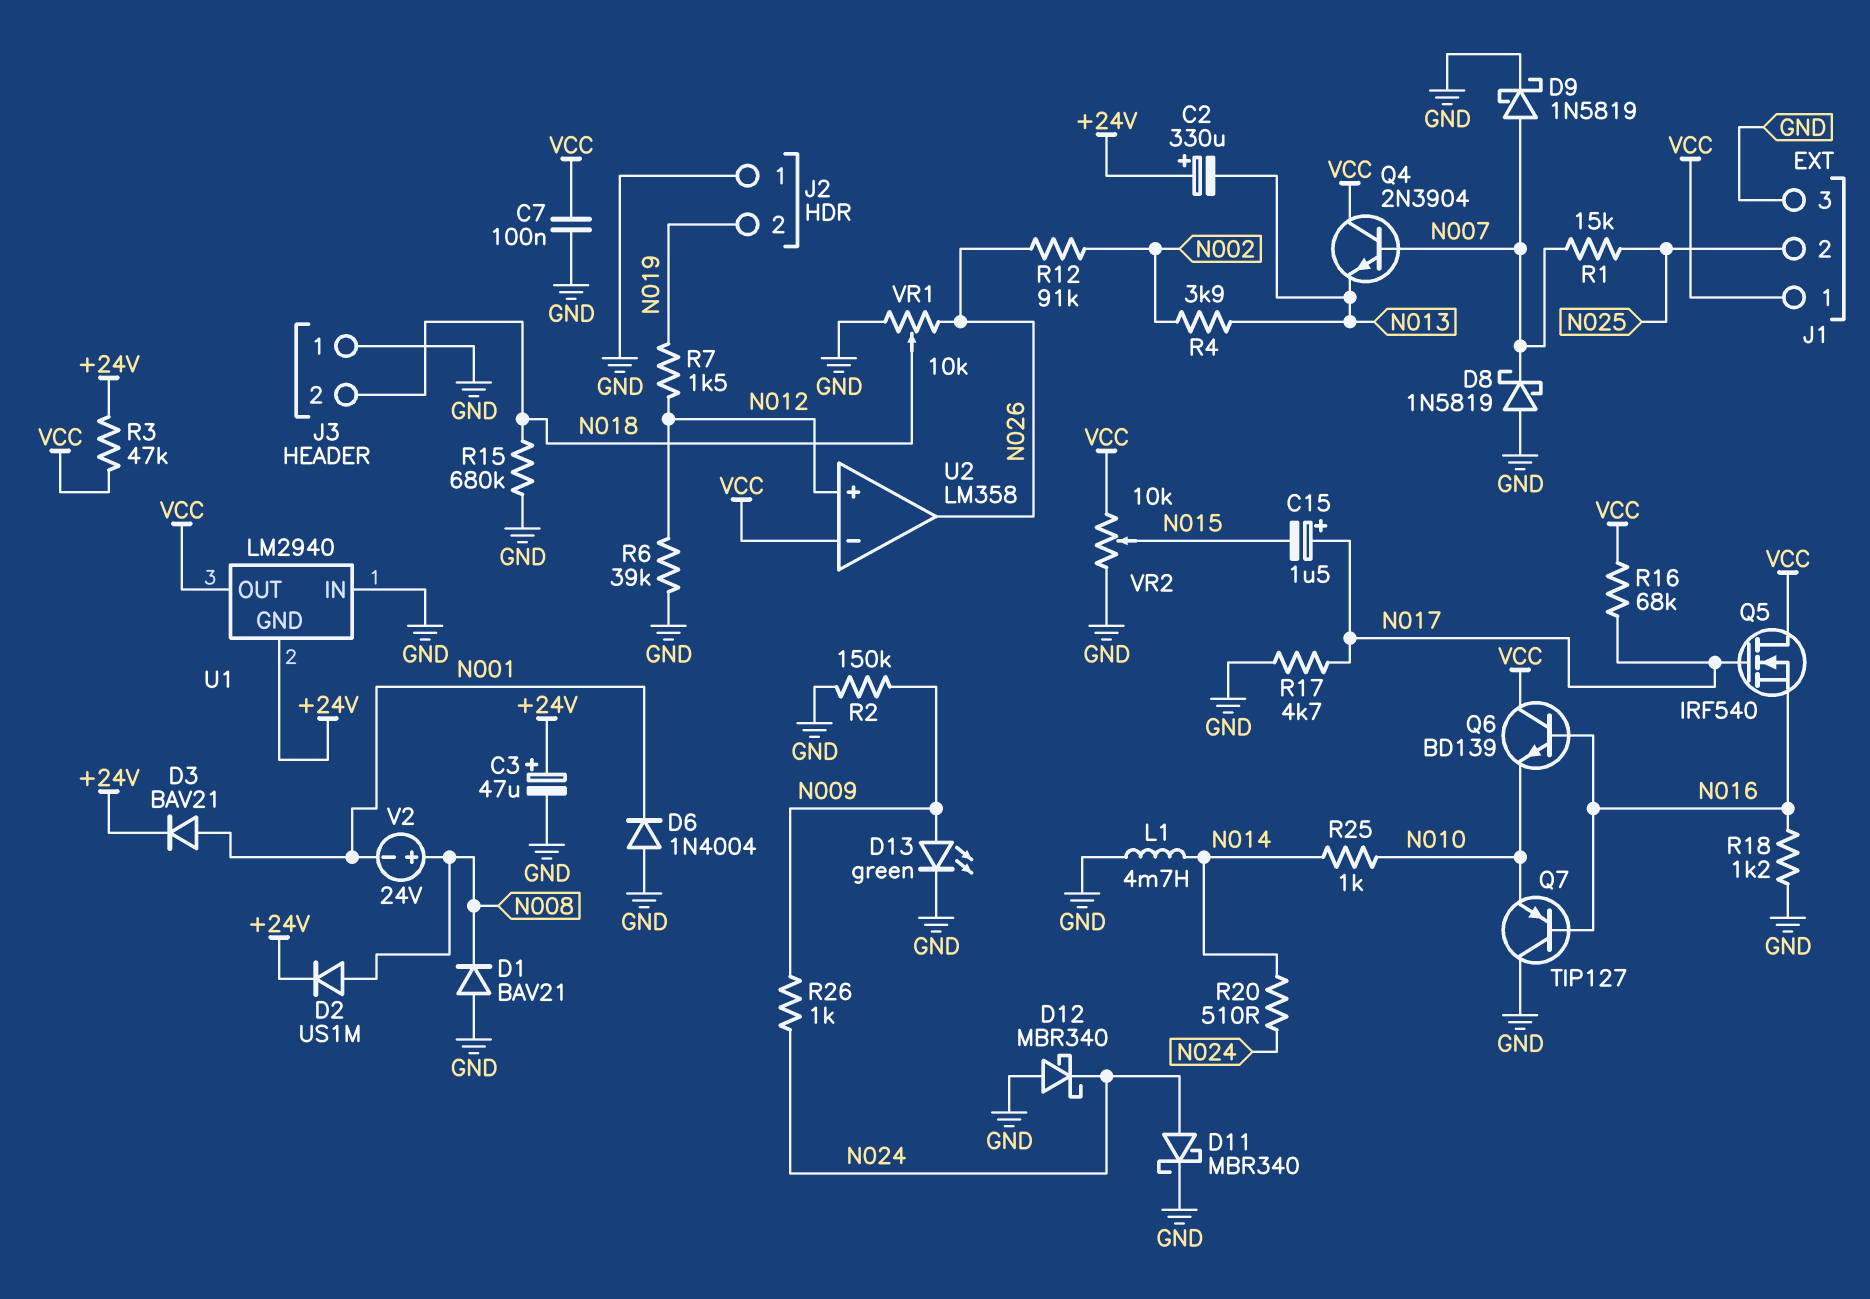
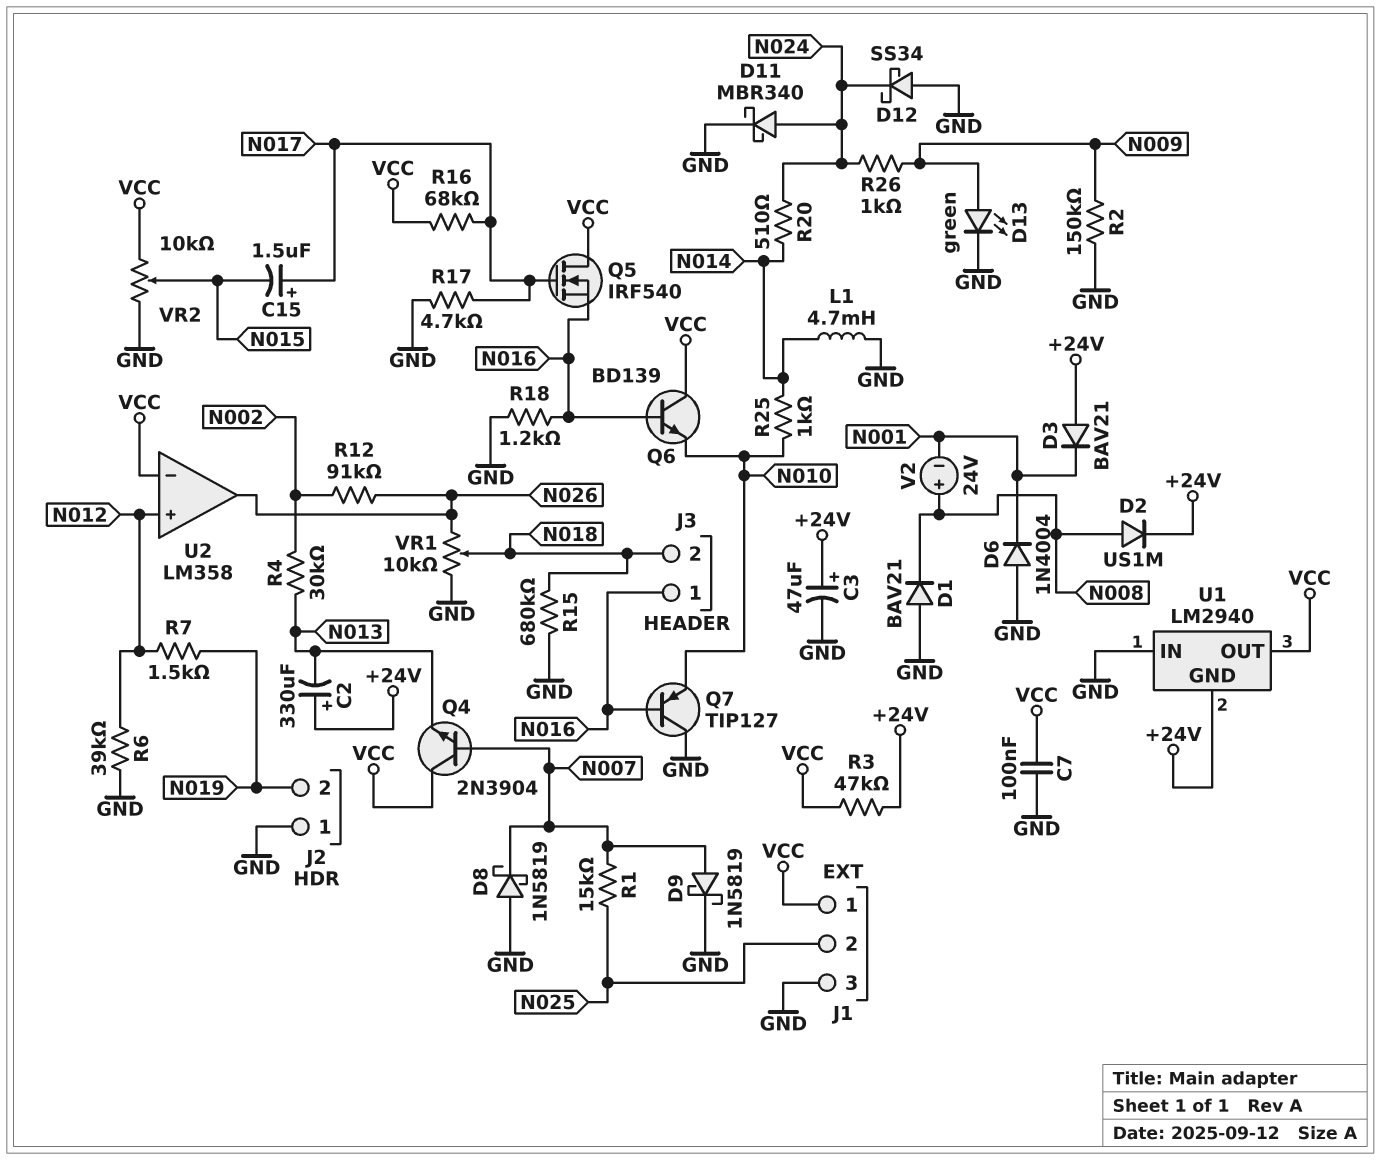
D3: diode BAV21 (A N001, K +24V) -> diode BAV21 (A +24V, K N001)
D12: schottky MBR340 (A GND, K N024) -> schottky SS34 (A GND, K N024)
J3 pin 1: GND -> N016
R4: 3.9k (N002, N013) -> 30k (N002, N013)

